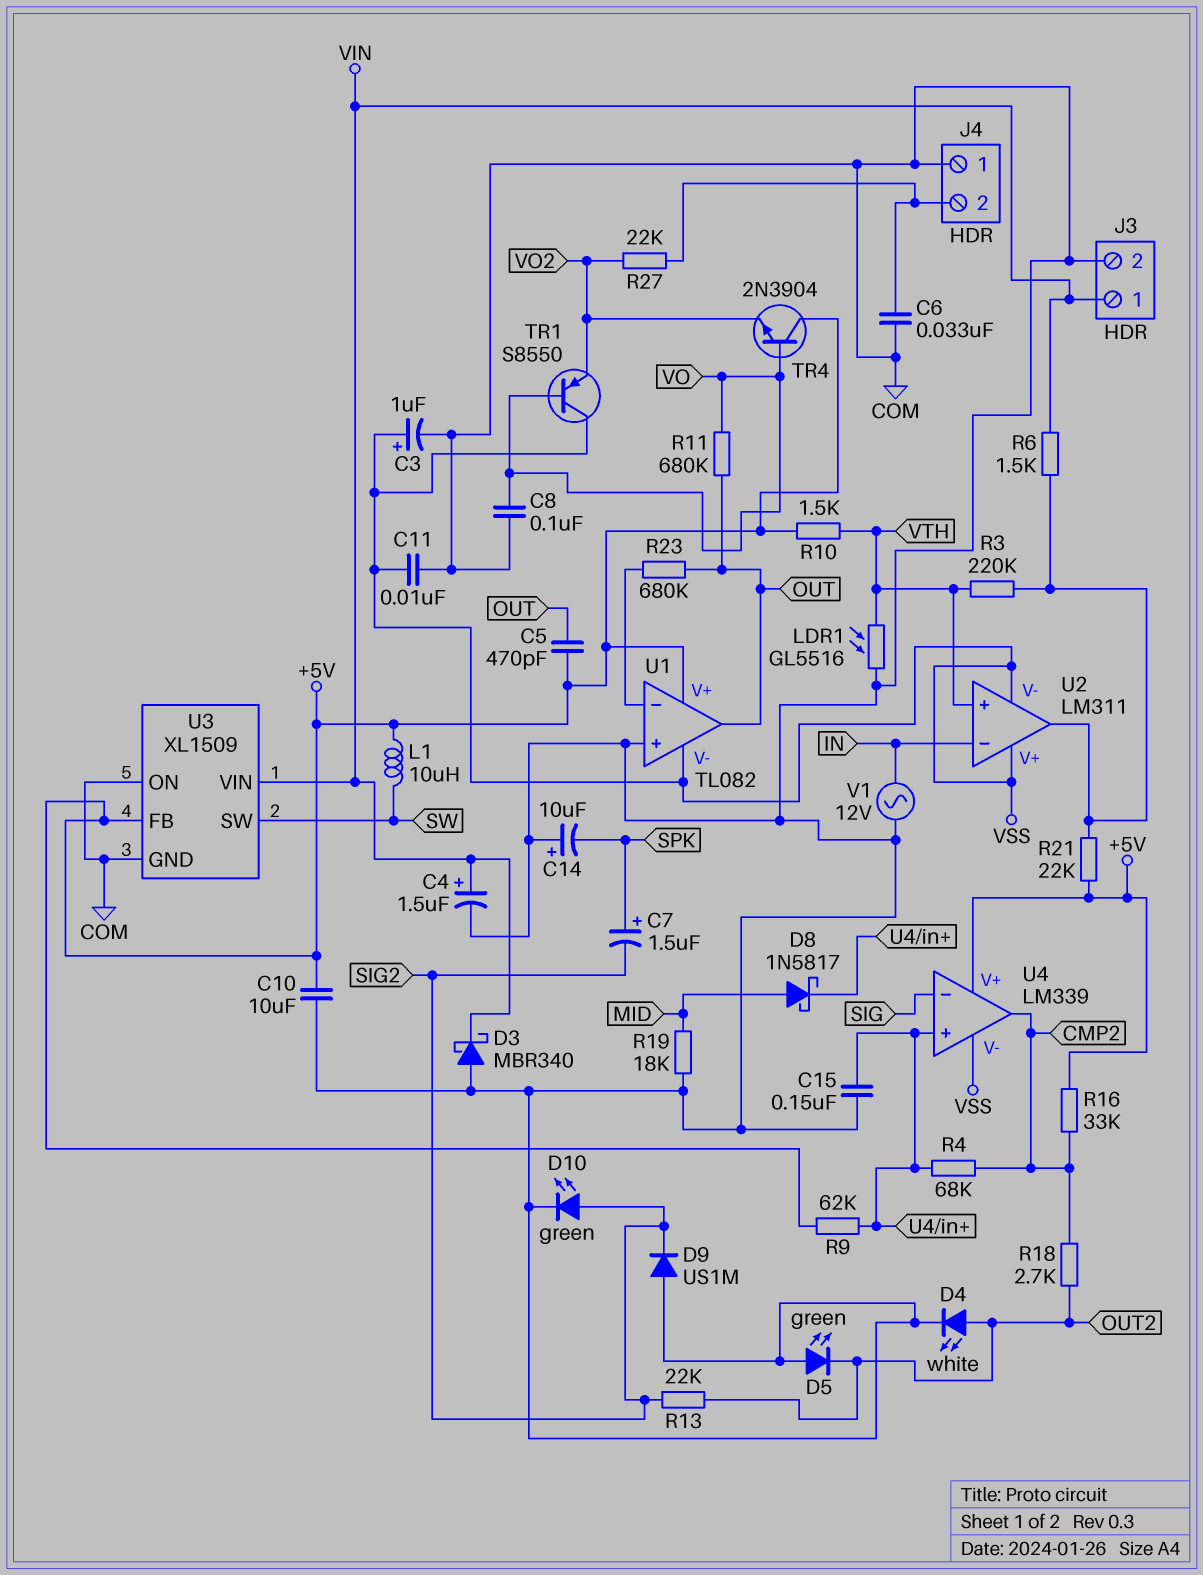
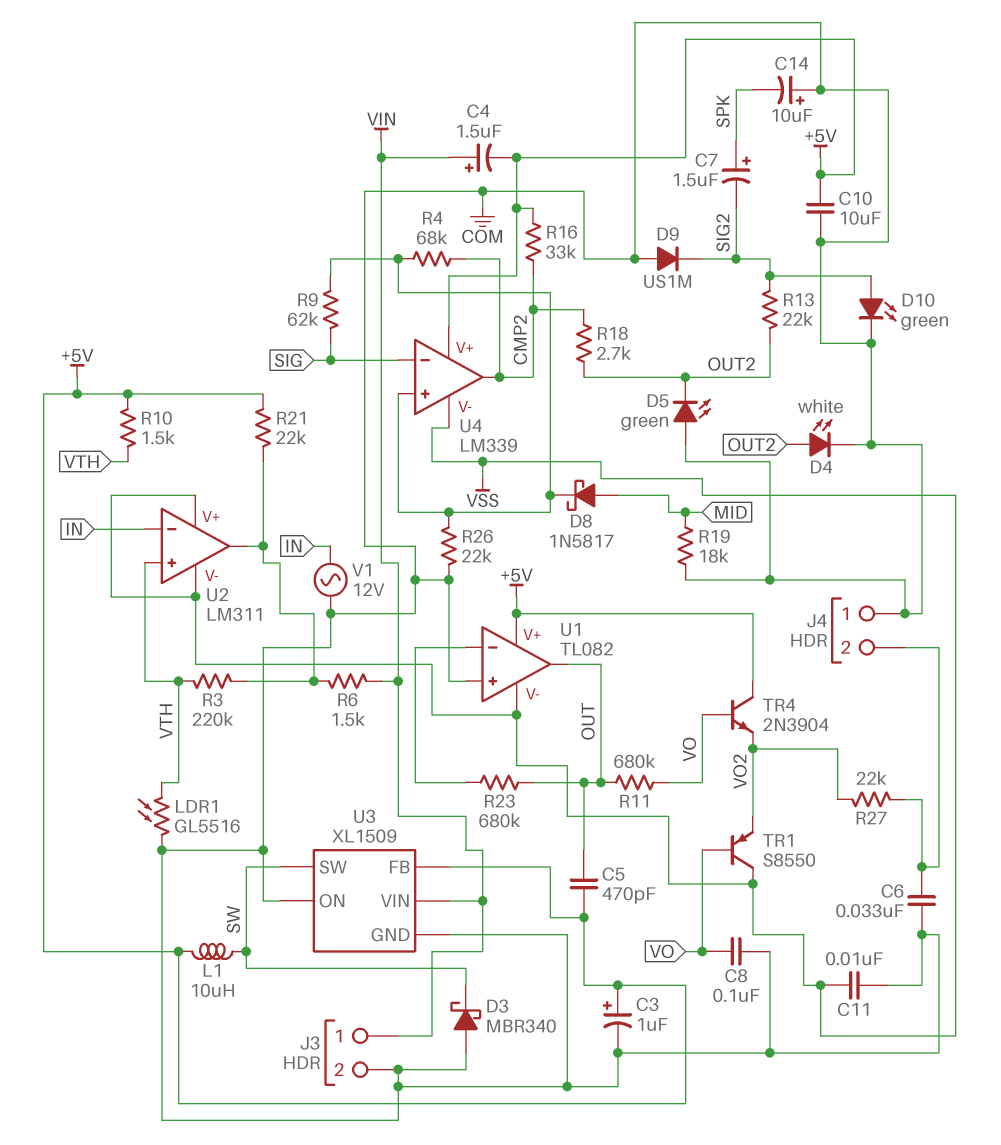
C3: 1uF (plus VSS, minus COM) -> 1uF (plus +5V, minus COM)
C4: 1.5uF (plus VIN, minus COM) -> 1.5uF (plus VIN, minus +5V)
C15: 150nF (COM, U4/in+) -> none
D3: schottky MBR340 (A COM, K VIN) -> schottky MBR340 (A COM, K SW)
R9: 62k (+5V, U4/in+) -> 62k (SIG, U4/in+)
R26: none -> 22k (COM, U4/in+)

